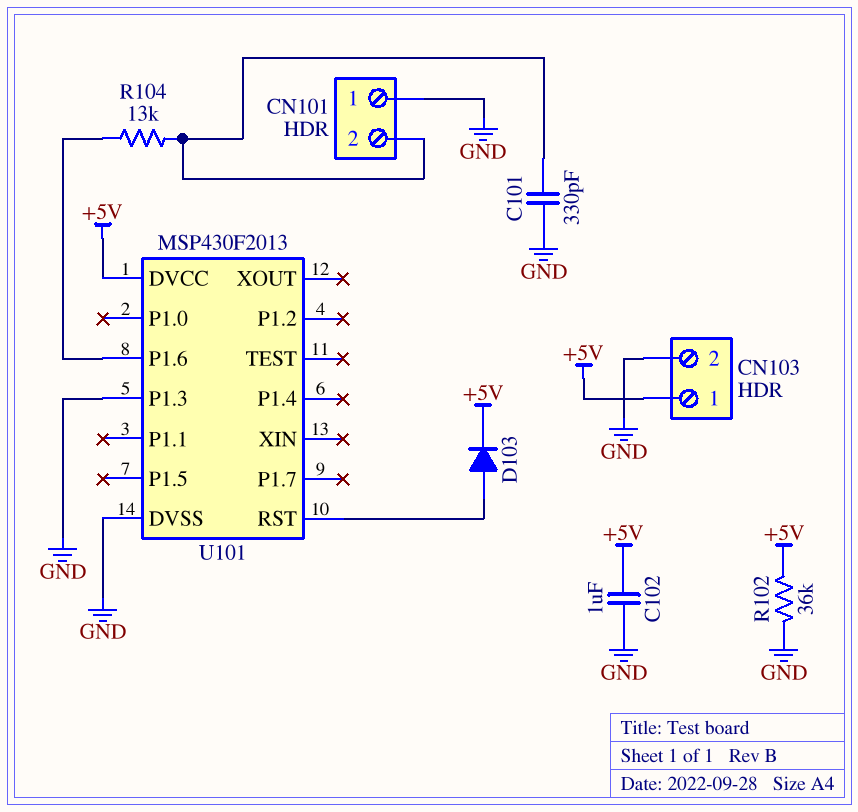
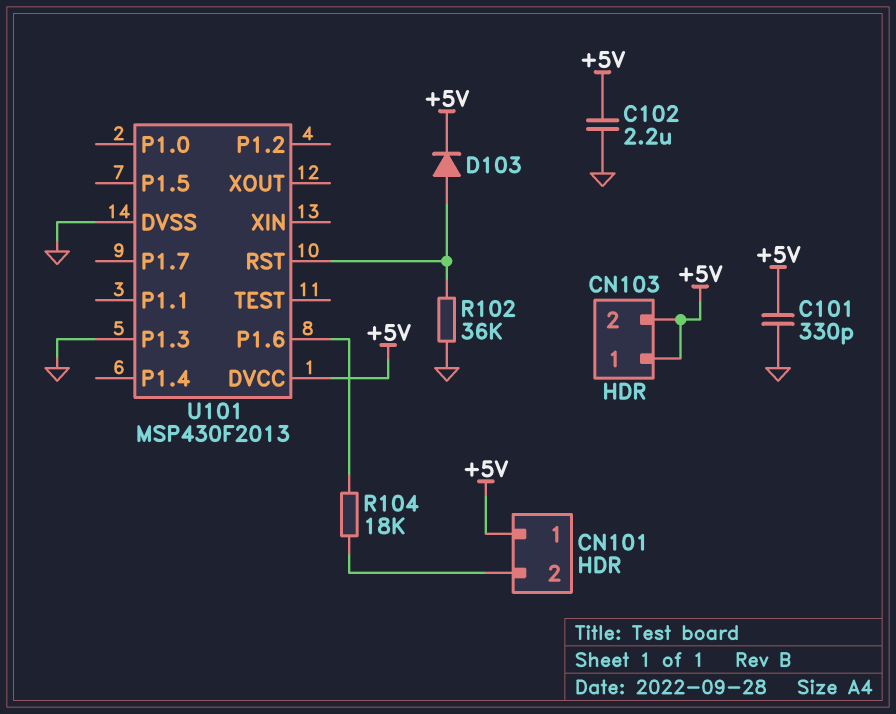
C101: 330pF (CN101/2, GND) -> 330pF (+5V, GND)
C102: 1uF (+5V, GND) -> 2.2uF (+5V, GND)
CN101 pin 1: GND -> +5V
CN103 pin 2: GND -> +5V
R102: 36k (+5V, GND) -> 36k (GND, U101/RST)
R104: 13k (CN101/2, U101/P1.6) -> 18k (CN101/2, U101/P1.6)

